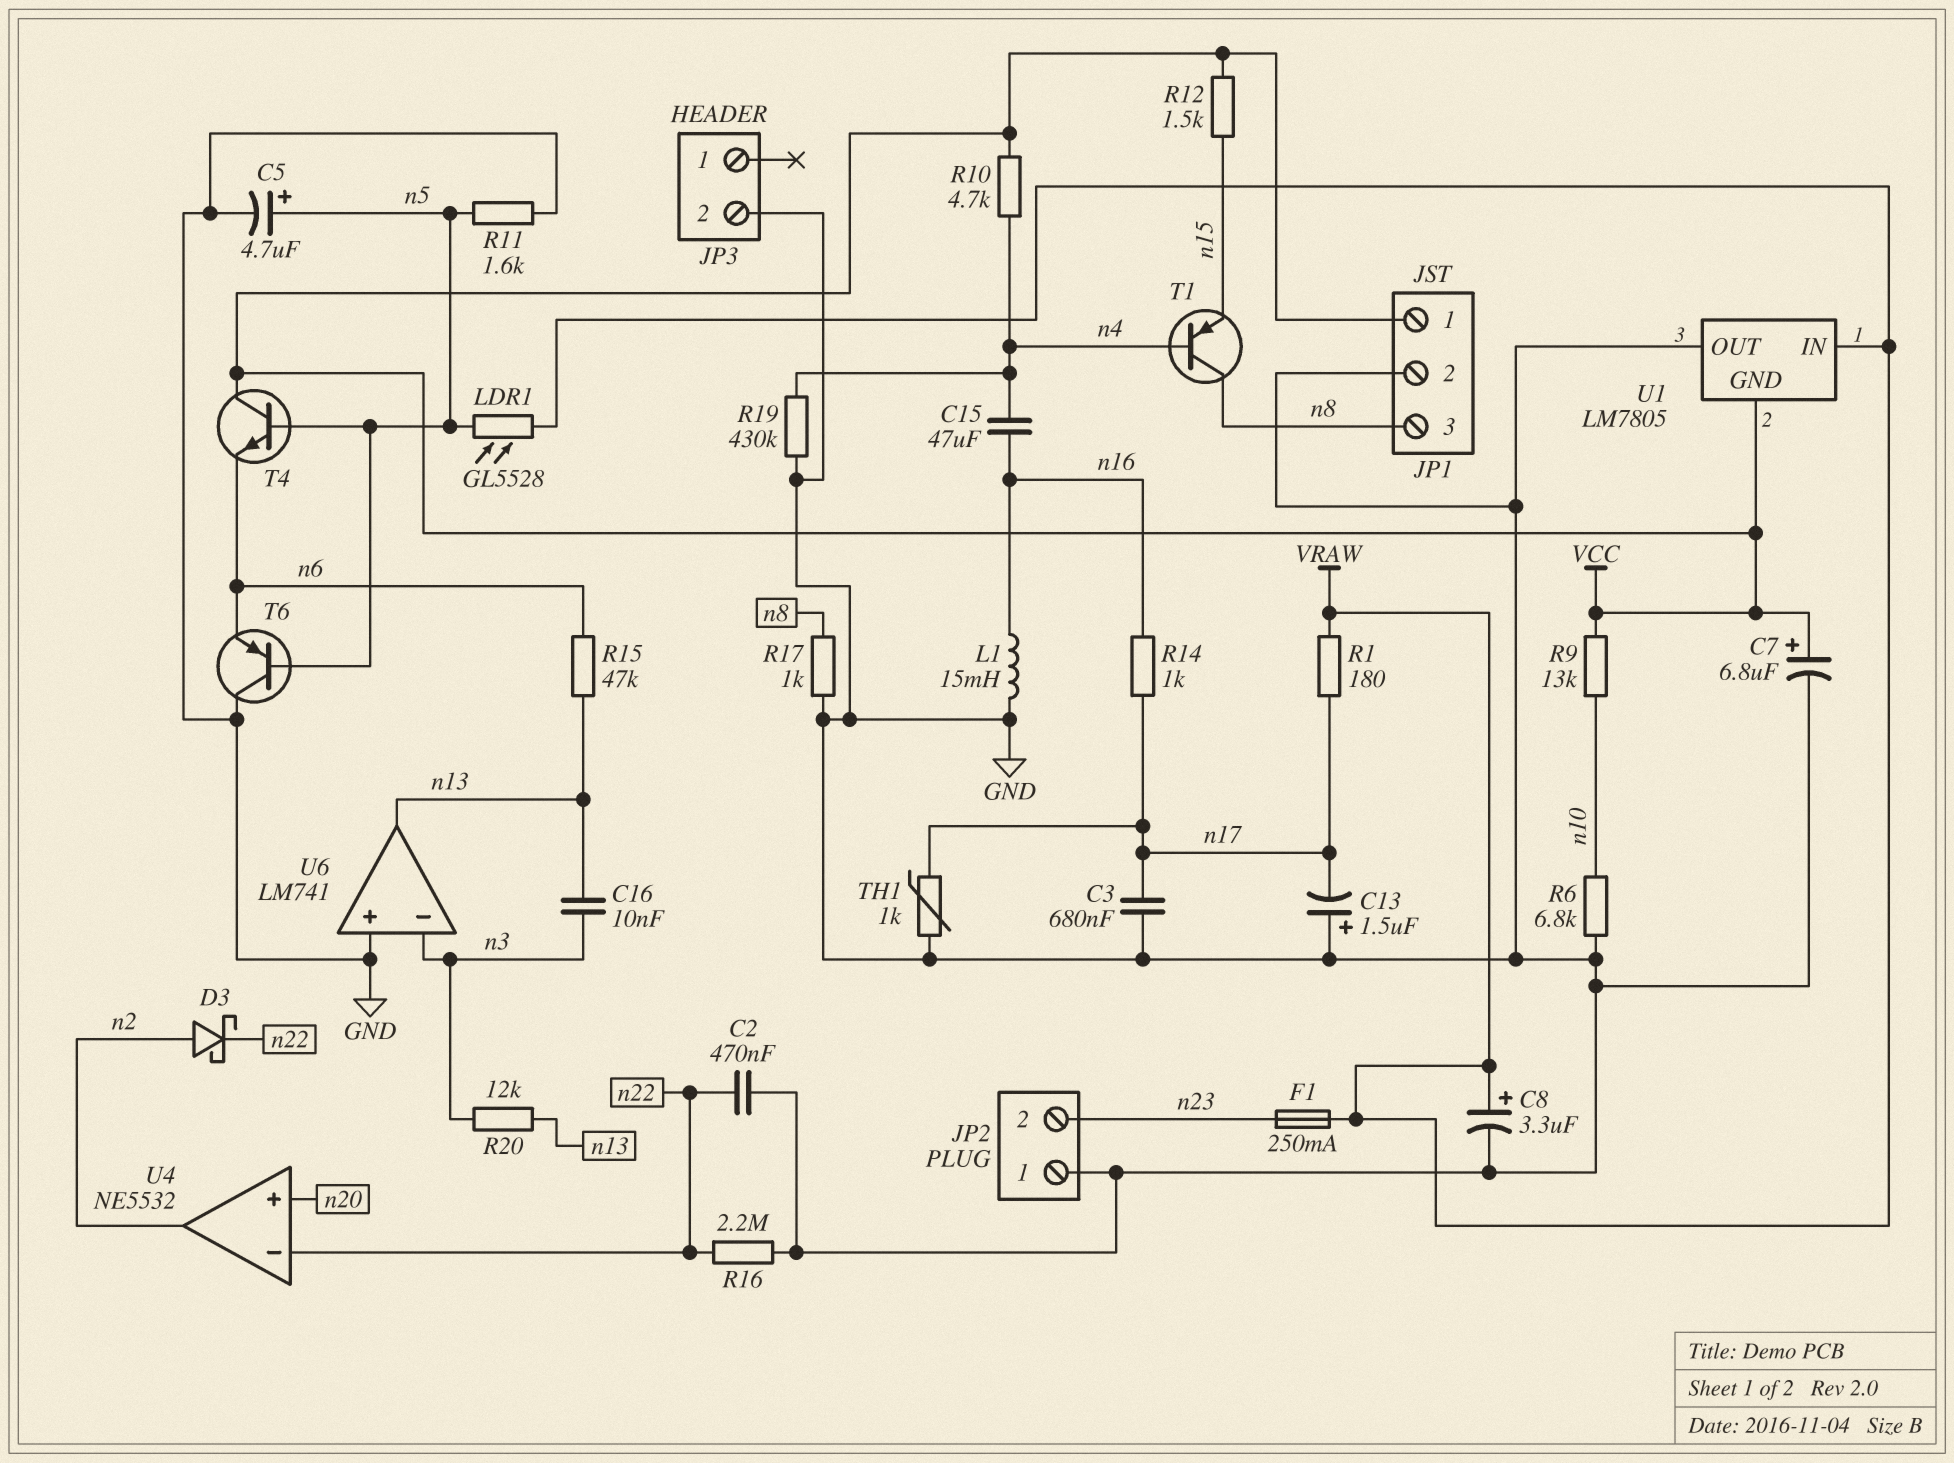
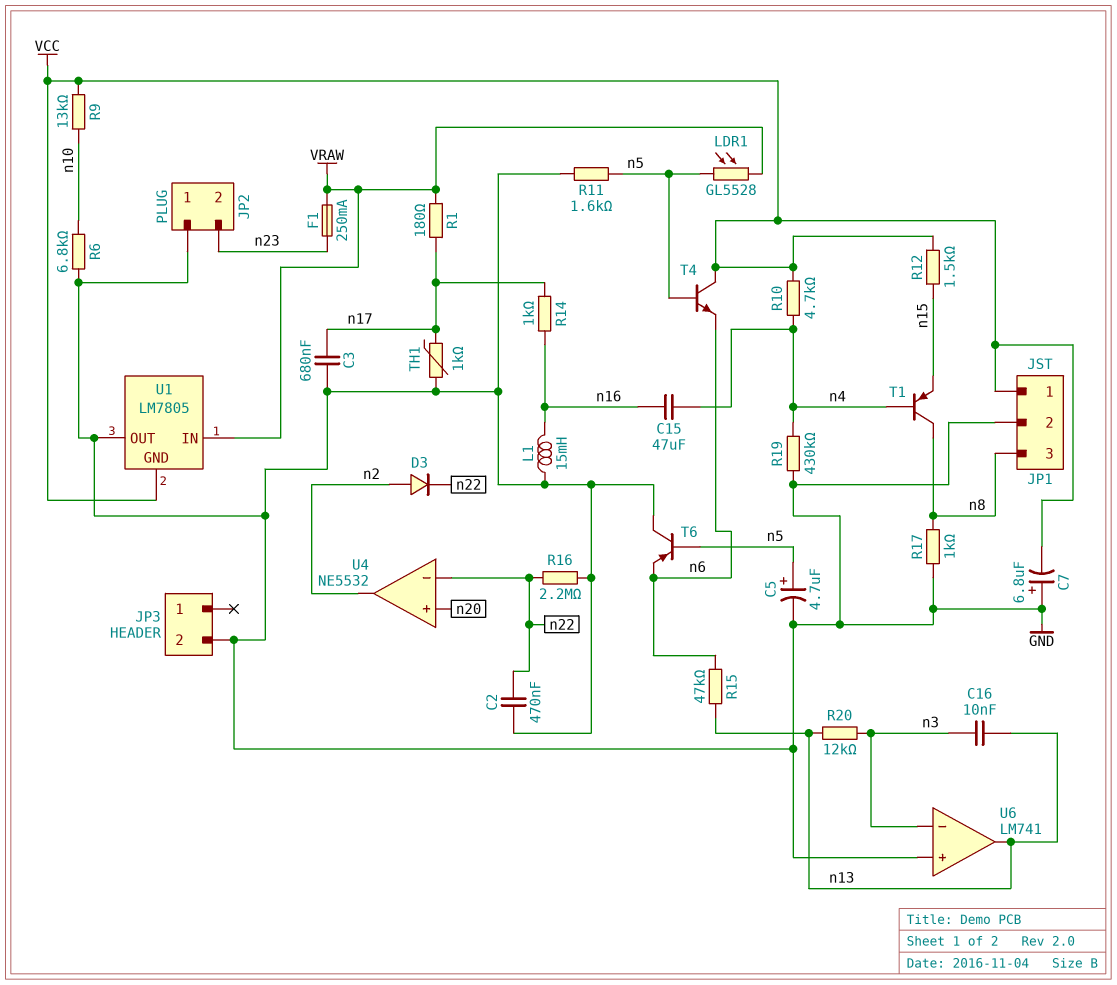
C7: 6.8uF (plus VCC, minus GND) -> 6.8uF (plus GND, minus VCC)
C8: 3.3uF (plus VRAW, minus GND) -> none
C13: 1.5uF (plus GND, minus n17) -> none
D3: schottky (A n2, K n22) -> diode (A n2, K n22)

